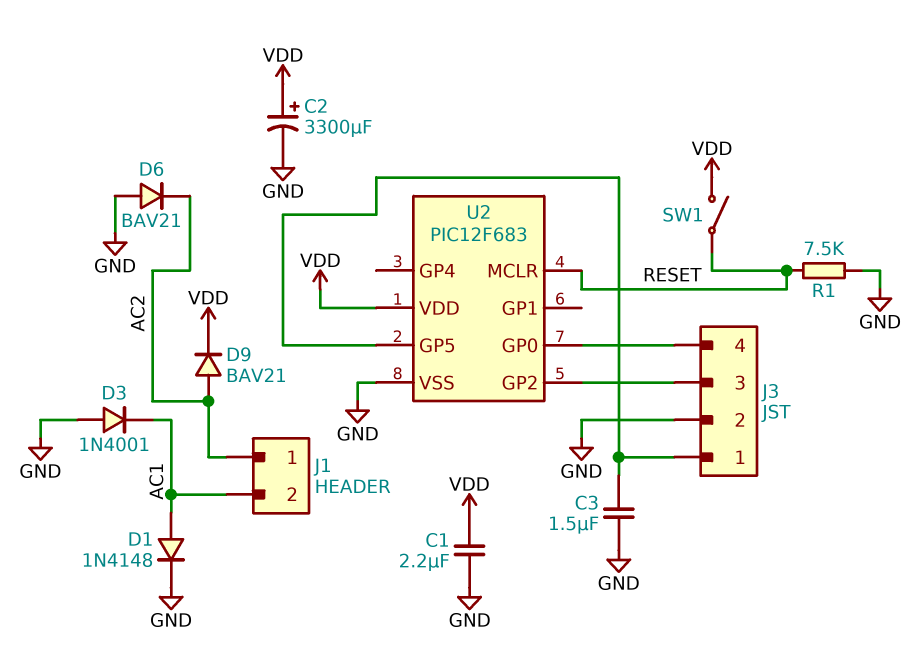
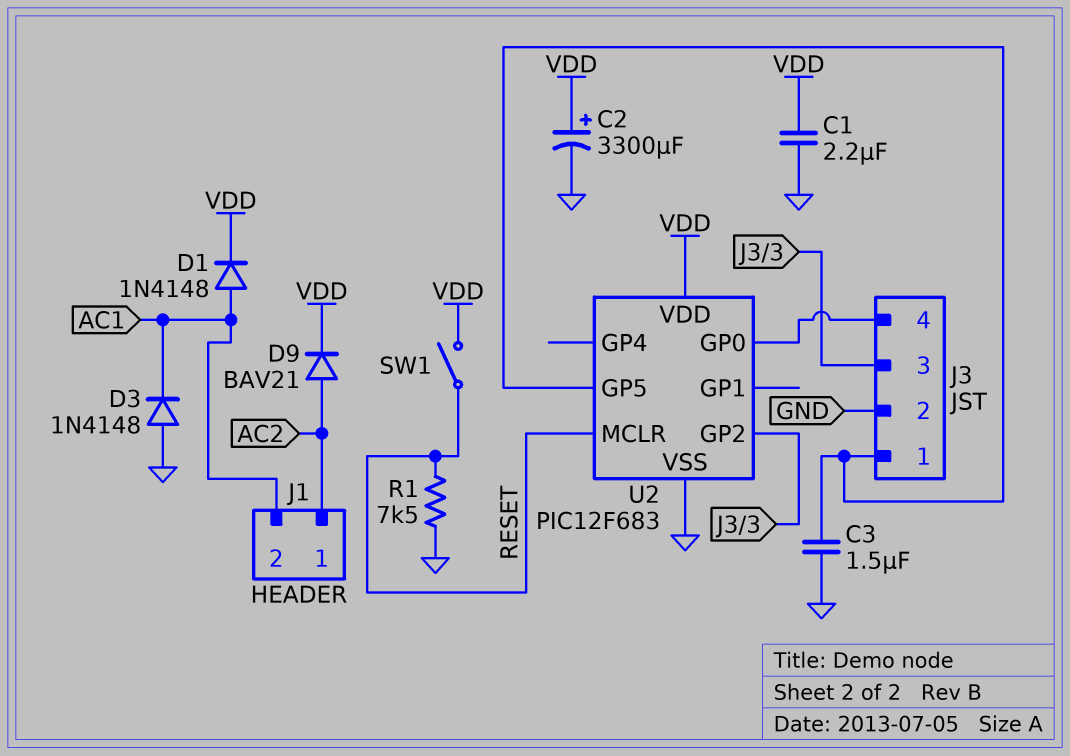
D1: diode 1N4148 (A AC1, K GND) -> diode 1N4148 (A AC1, K VDD)
D3: diode 1N4001 (A GND, K AC1) -> diode 1N4148 (A GND, K AC1)
D6: diode BAV21 (A GND, K AC2) -> none

